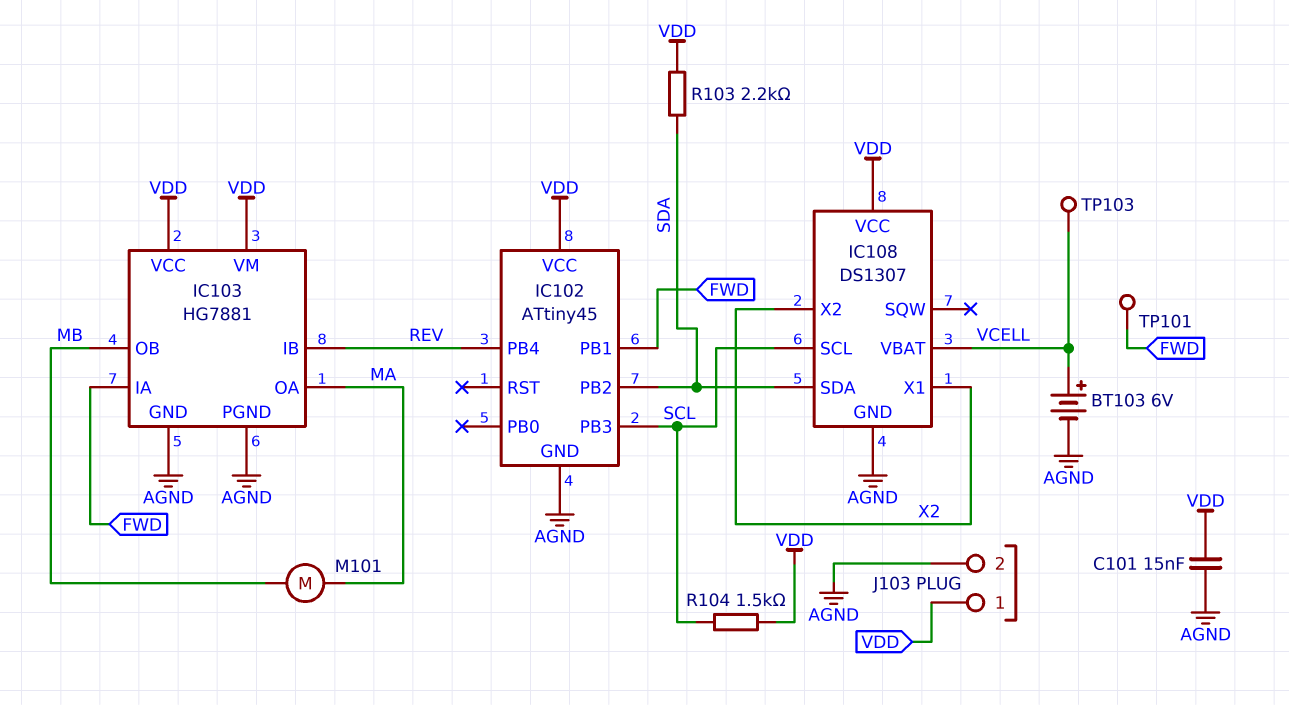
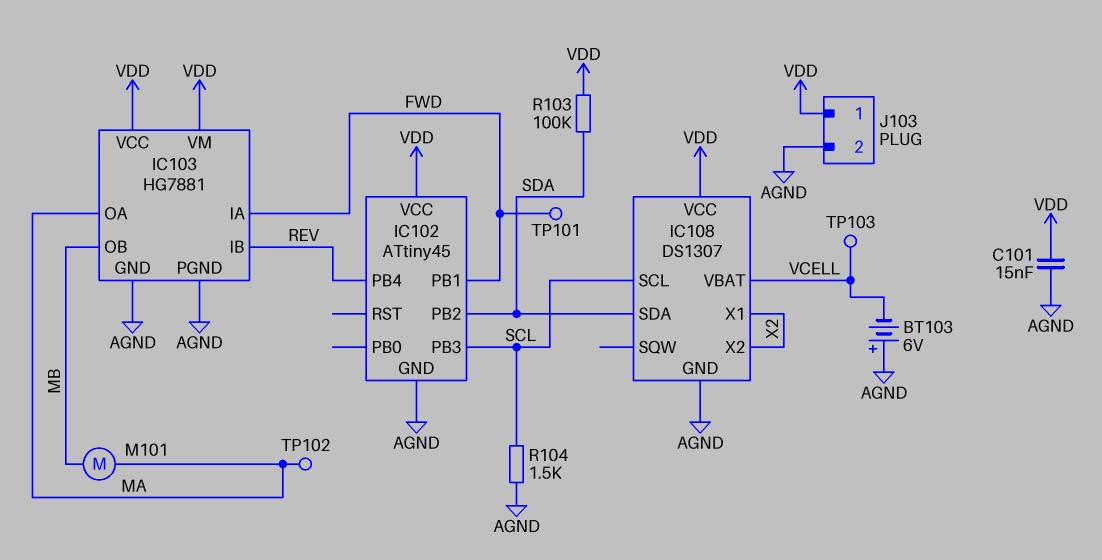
BT103: 6V (plus VCELL, minus AGND) -> 6V (plus AGND, minus VCELL)
R103: 2.2k (SDA, VDD) -> 100k (SDA, VDD)
R104: 1.5k (SCL, VDD) -> 1.5k (AGND, SCL)
TP102: none -> test point (MA)

